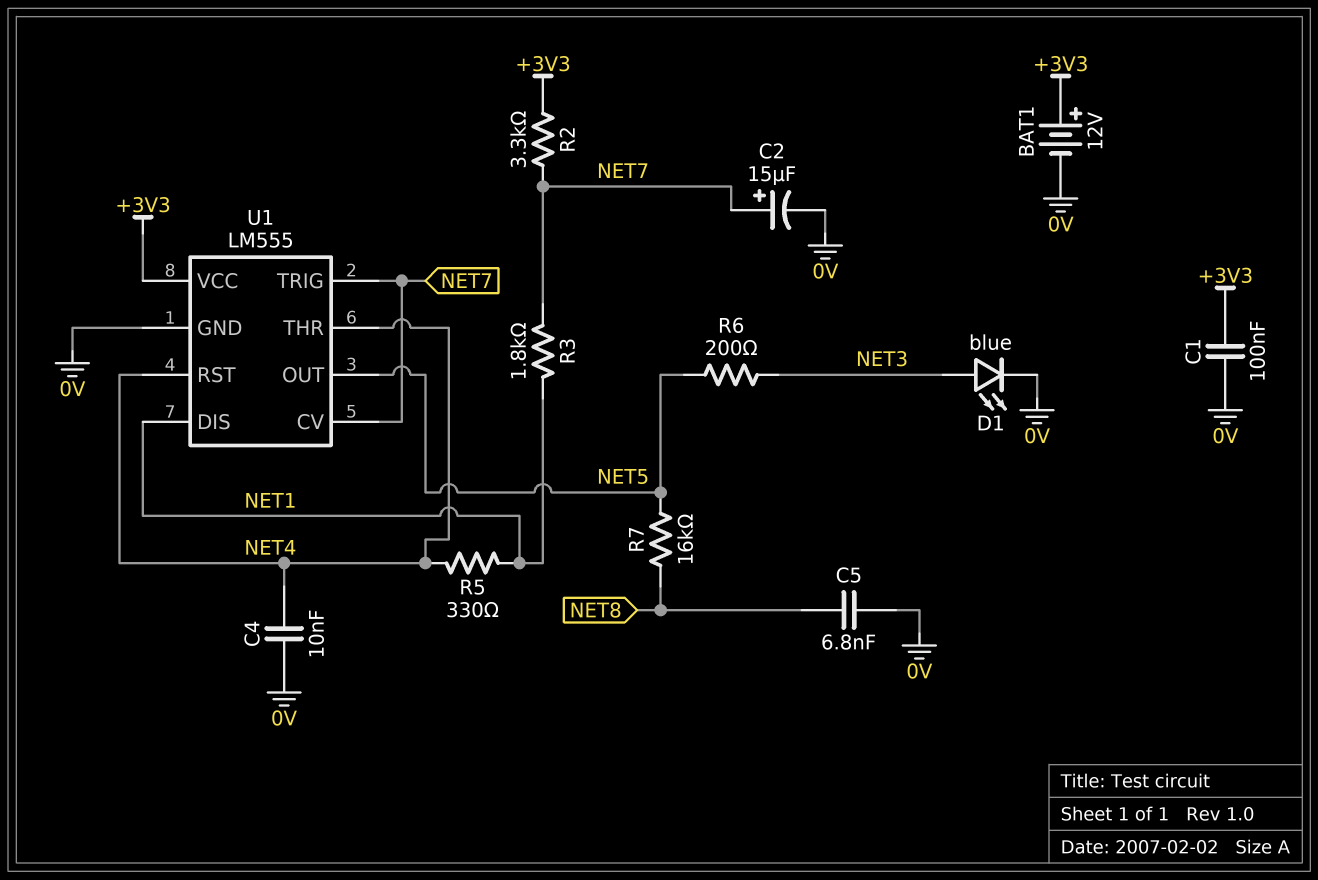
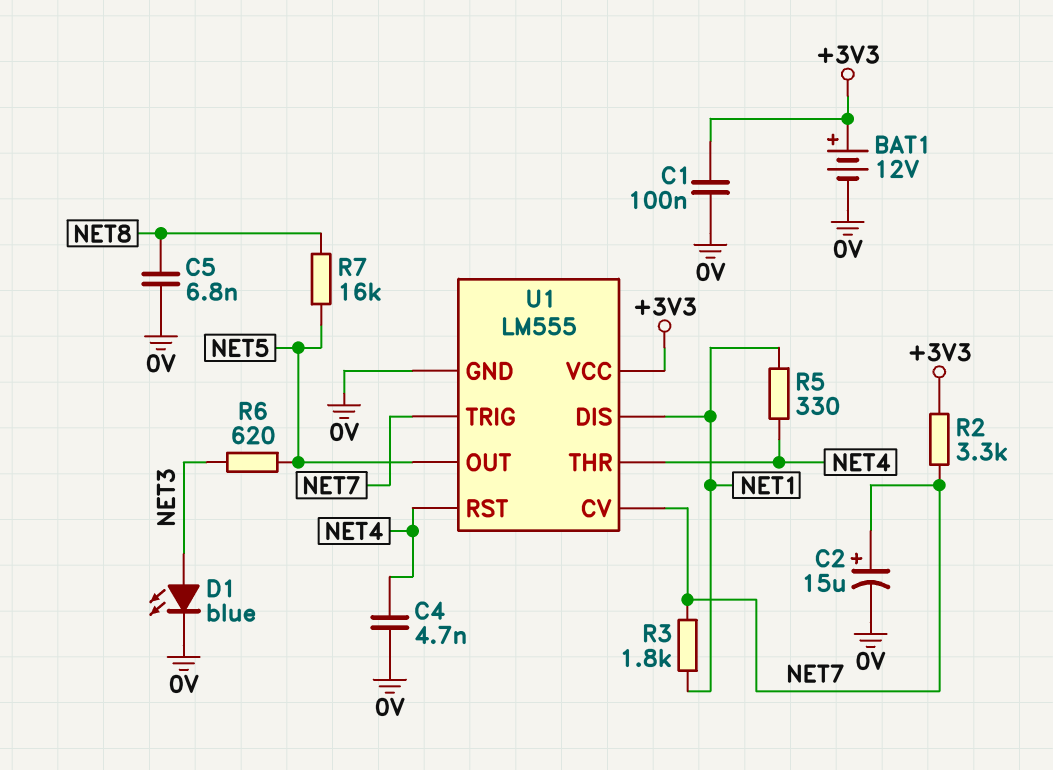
C4: 10nF (0V, NET4) -> 4.7nF (0V, NET4)
R6: 200 (NET3, NET5) -> 620 (NET3, NET5)

